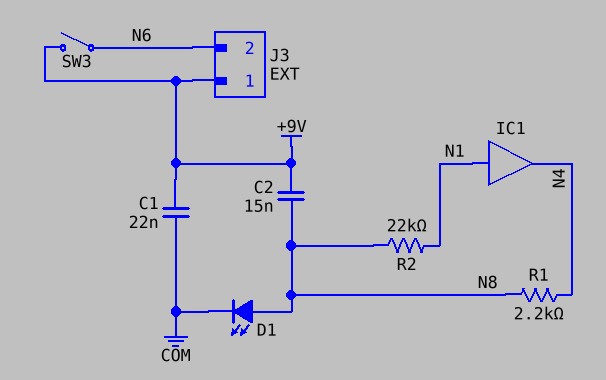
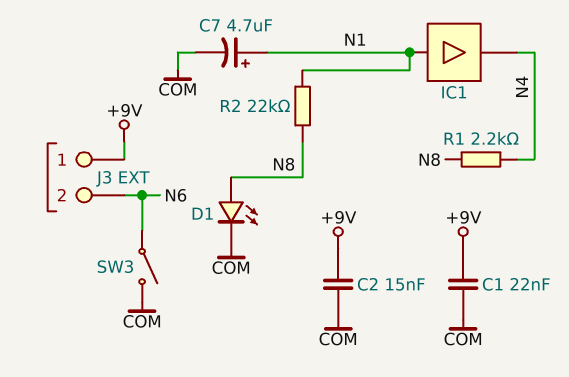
C2: 15nF (+9V, N8) -> 15nF (+9V, COM)
C7: none -> 4.7uF (plus N1, minus COM)
SW3: switch (+9V, N6) -> switch (COM, N6)

